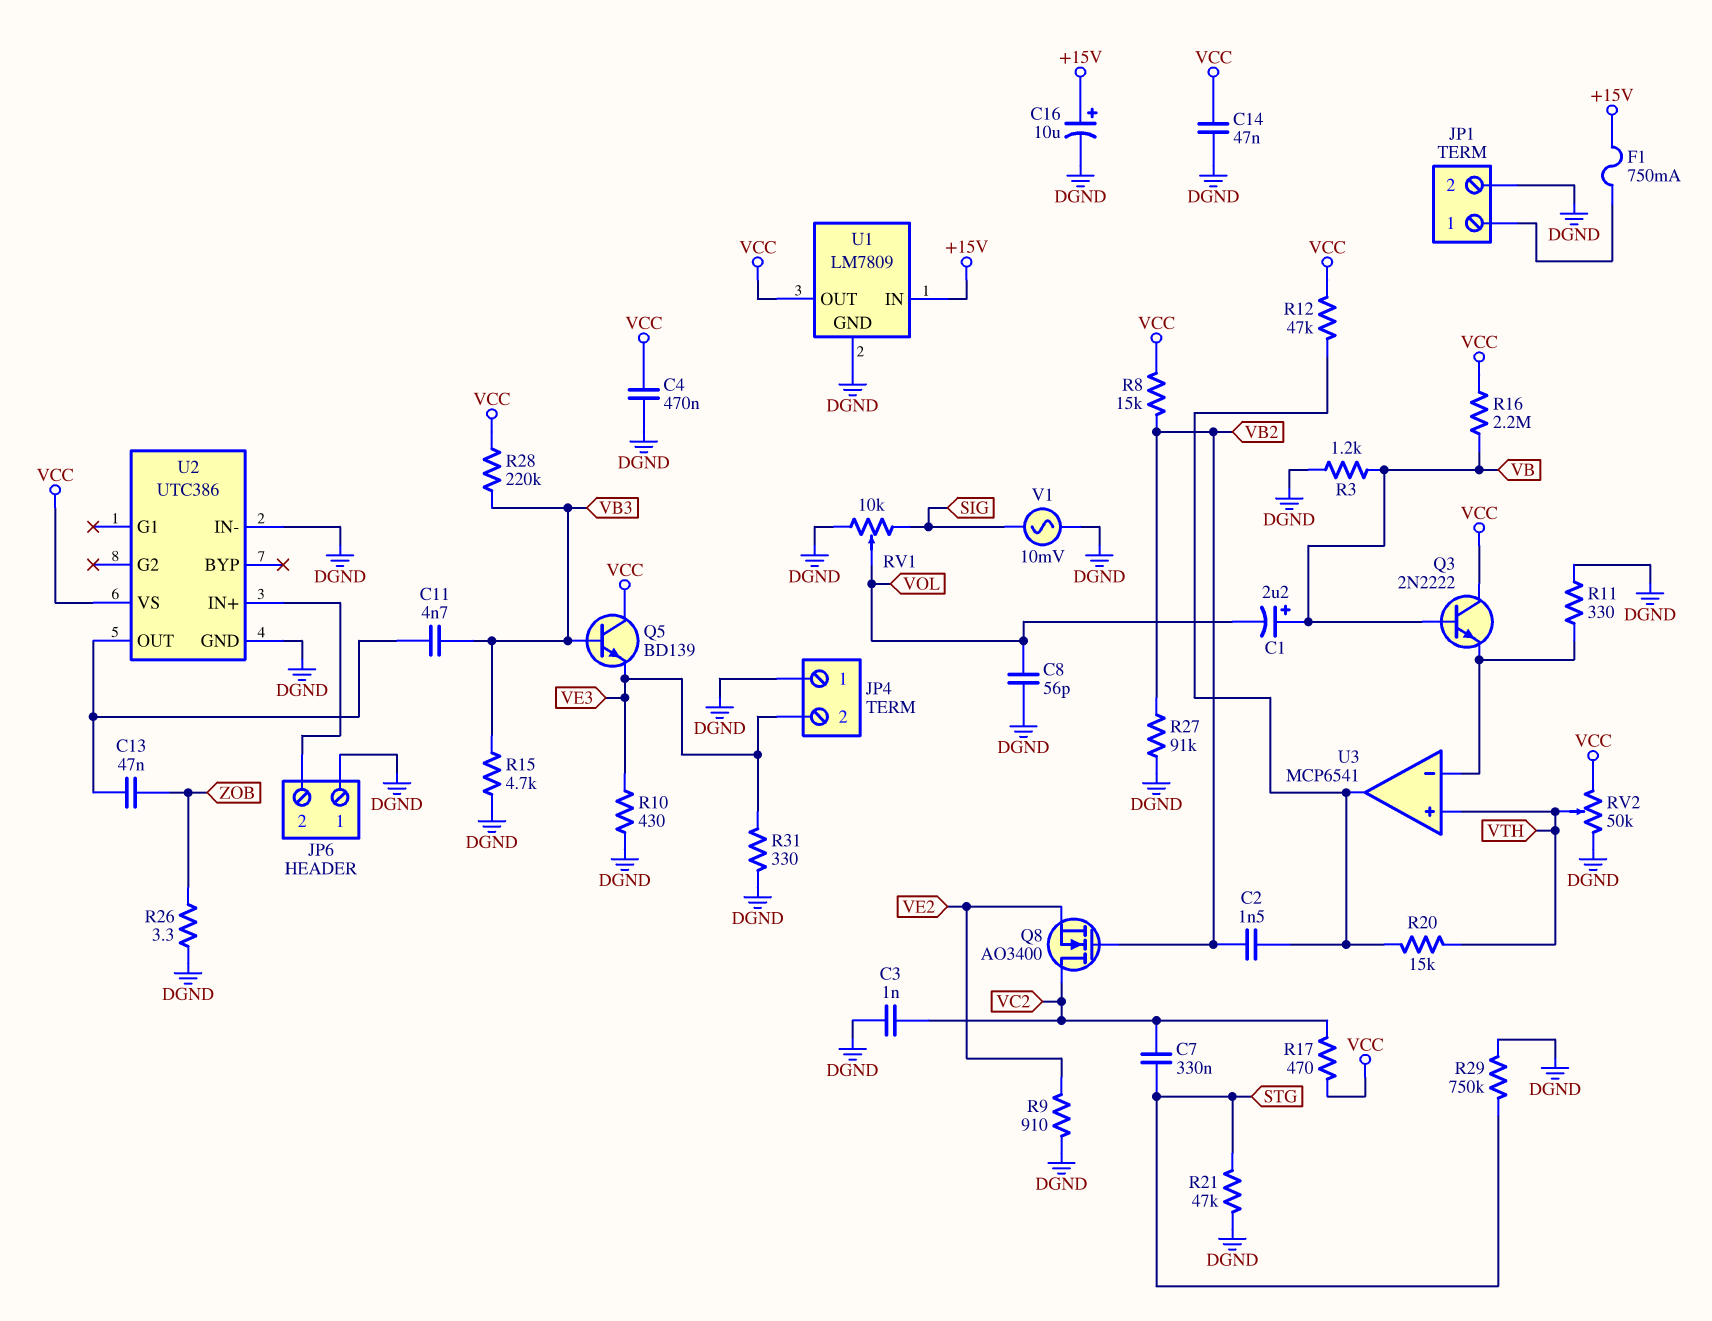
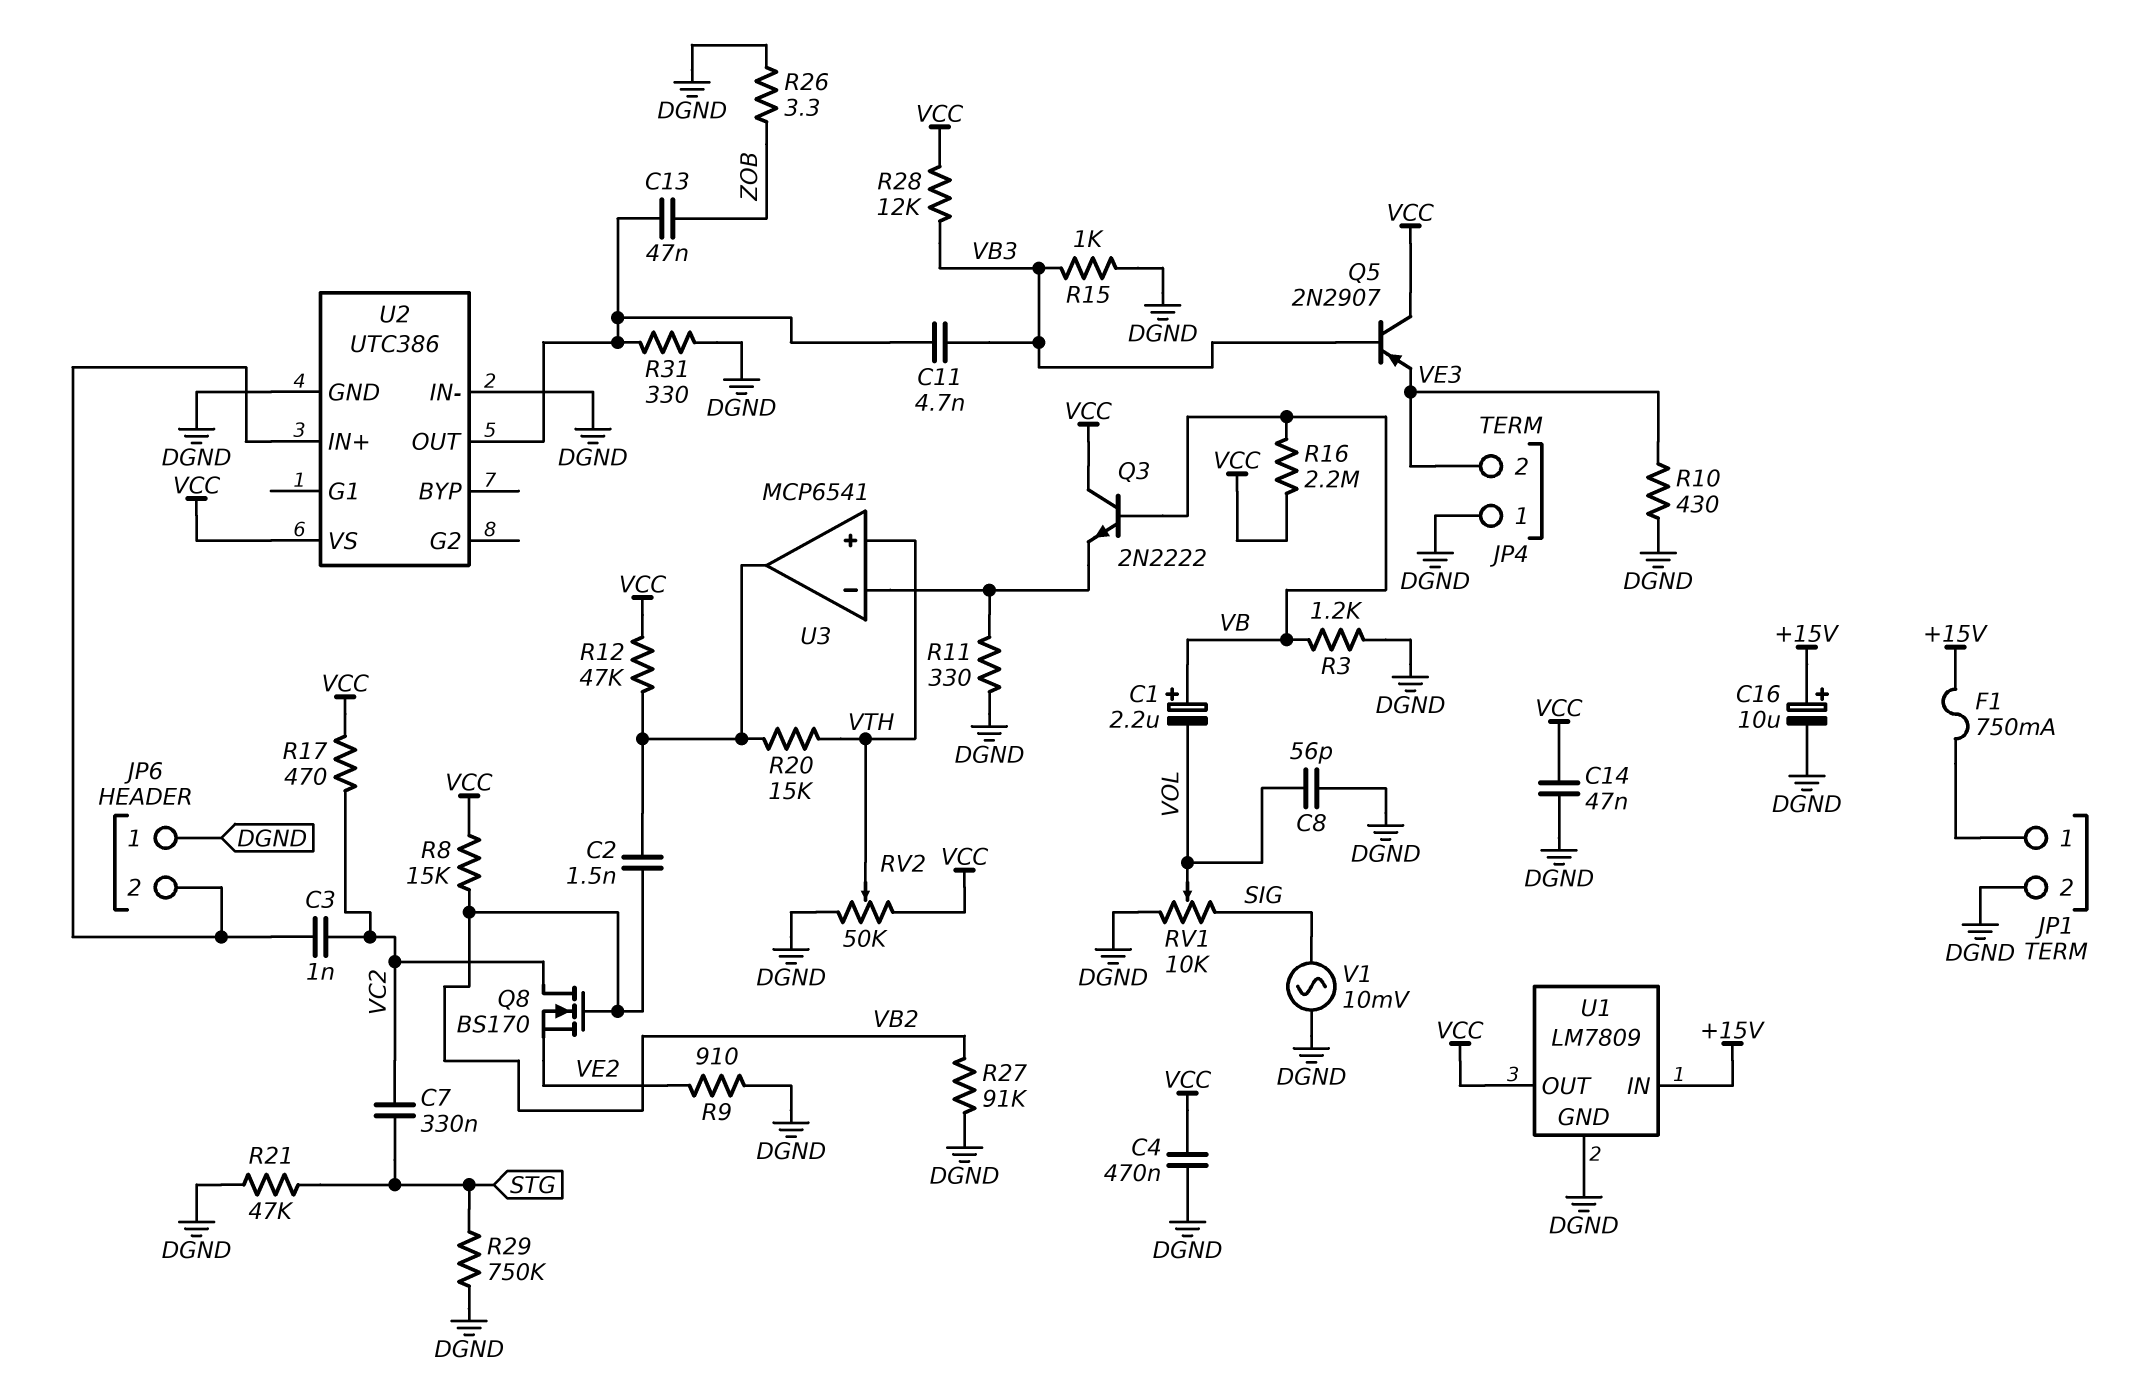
C3: 1nF (DGND, VC2) -> 1nF (JP6/2, VC2)
Q5: NPN BD139 (B VB3, C VCC, E VE3) -> PNP 2N2907 (B VB3, C VCC, E VE3)
Q8: NMOS AO3400 (G VB2, D VC2, S VE2) -> NMOS BS170 (G VB2, D VC2, S VE2)
R15: 4.7k (DGND, VB3) -> 1k (DGND, VB3)
R28: 220k (VB3, VCC) -> 12k (VB3, VCC)
R31: 330 (DGND, VE3) -> 330 (DGND, U2/OUT)

